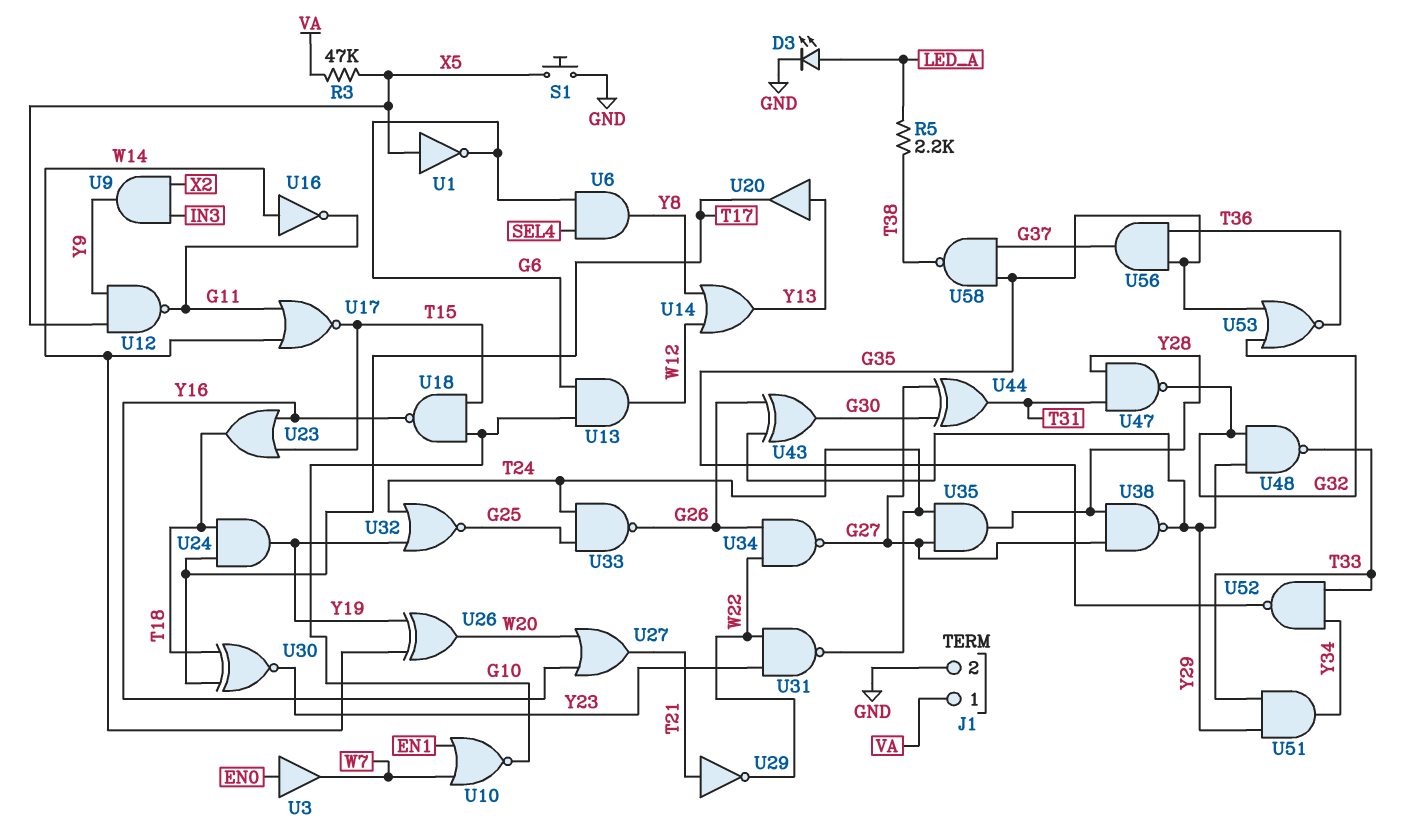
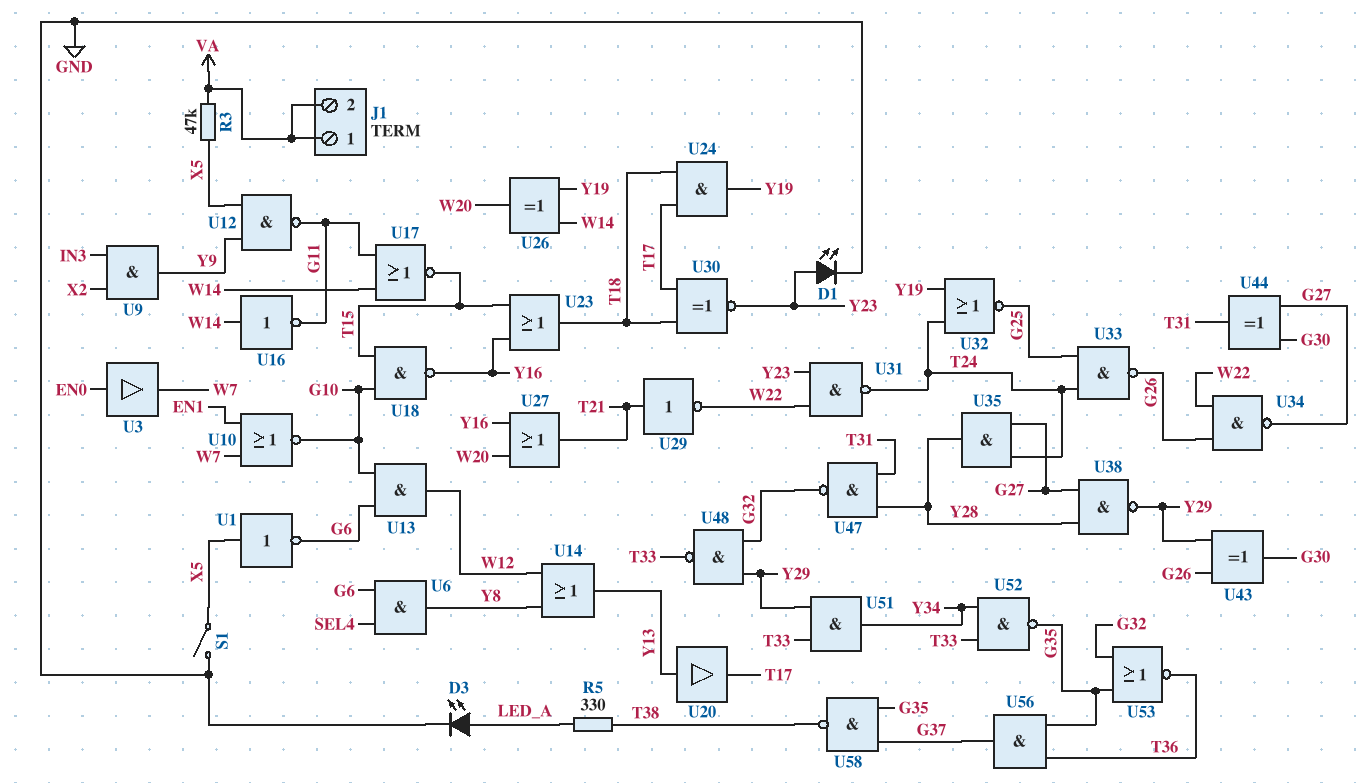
D1: none -> LED (A Y23, K GND)
J1 pin 2: GND -> VA
R5: 2.2k (LED_A, T38) -> 330 (LED_A, T38)
S1: button (GND, X5) -> switch (GND, X5)

